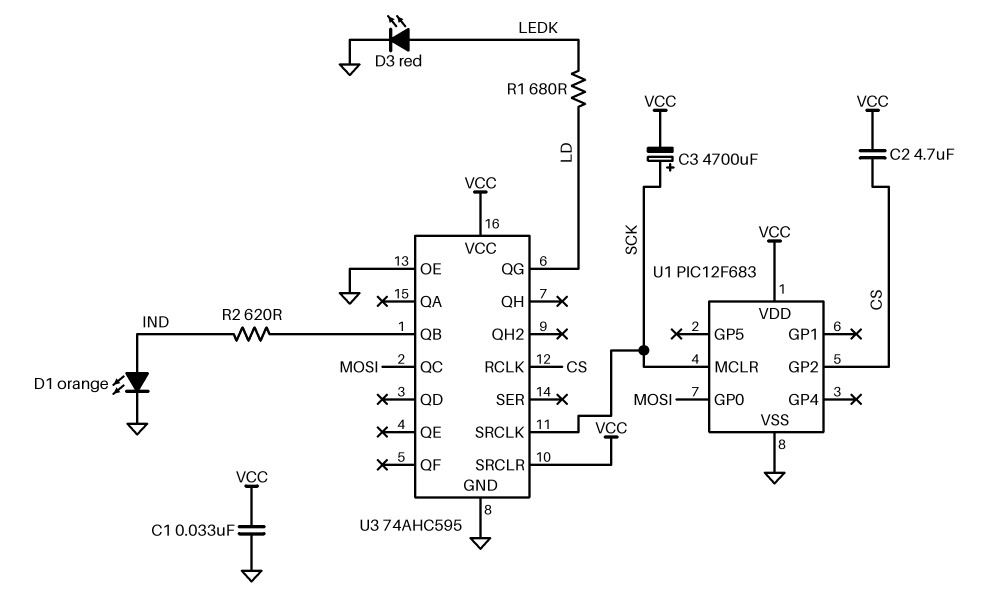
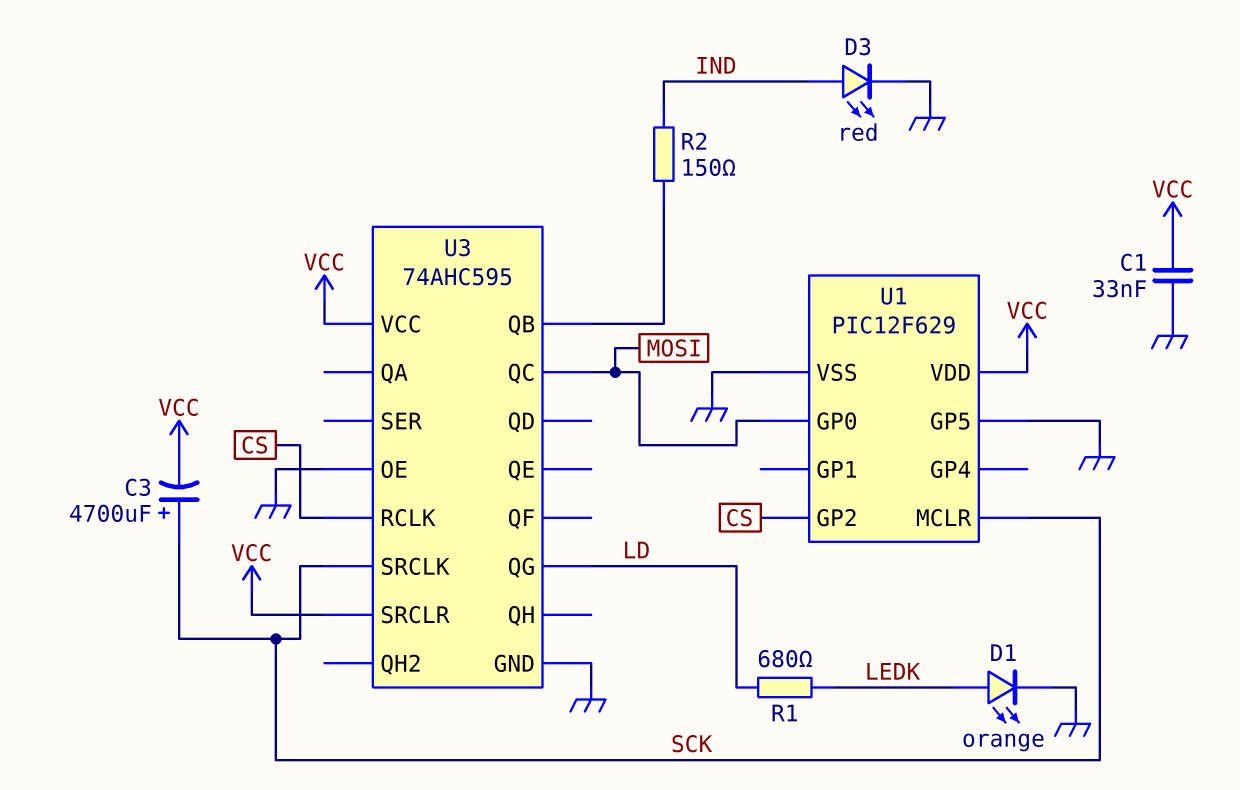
C2: 4.7uF (CS, VCC) -> none
D1: LED orange (A IND, K GND) -> LED orange (A LEDK, K GND)
D3: LED red (A LEDK, K GND) -> LED red (A IND, K GND)
R2: 620 (IND, U3/QB) -> 150 (IND, U3/QB)
U1: PIC12F683 -> PIC12F629
U1 pin GP5: none -> GND

